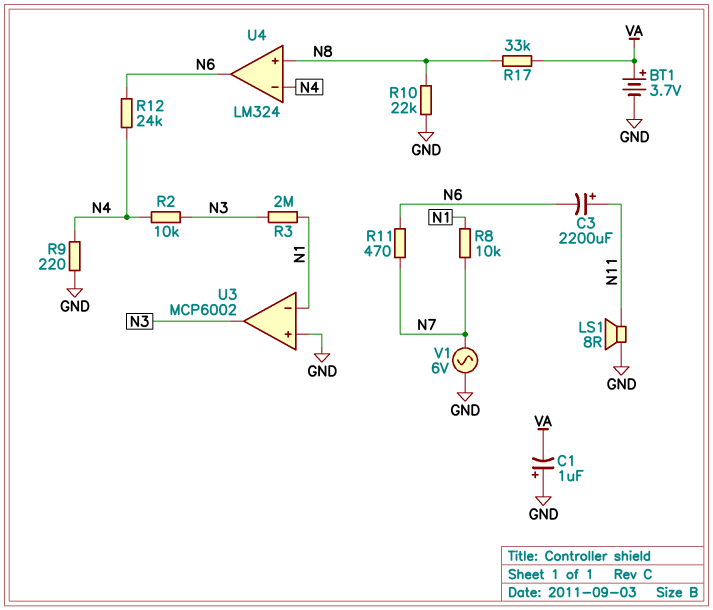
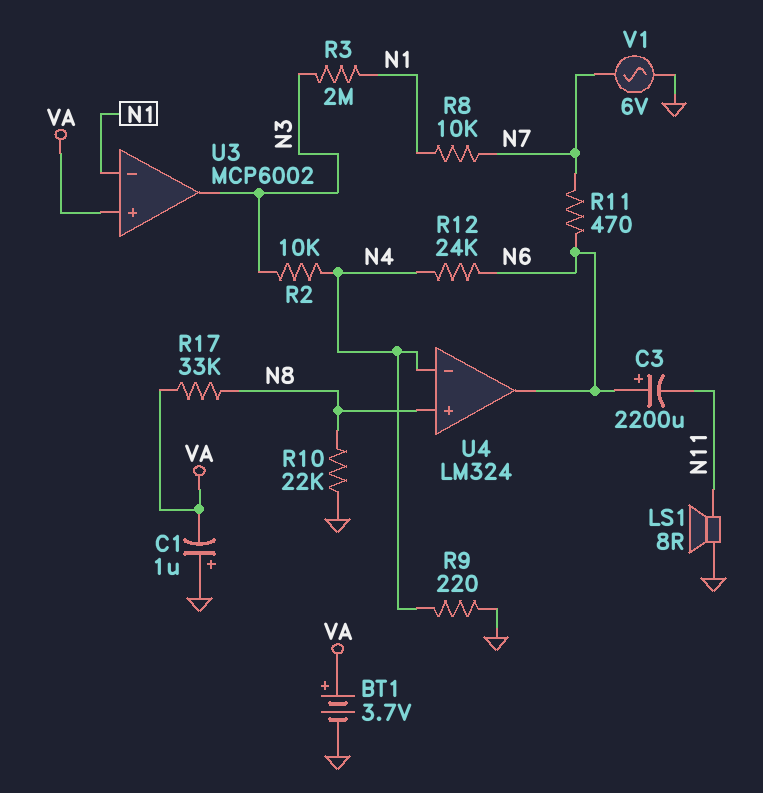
C3: 2200uF (plus N11, minus N6) -> 2200uF (plus N6, minus N11)
U3 pin in+: GND -> VA

